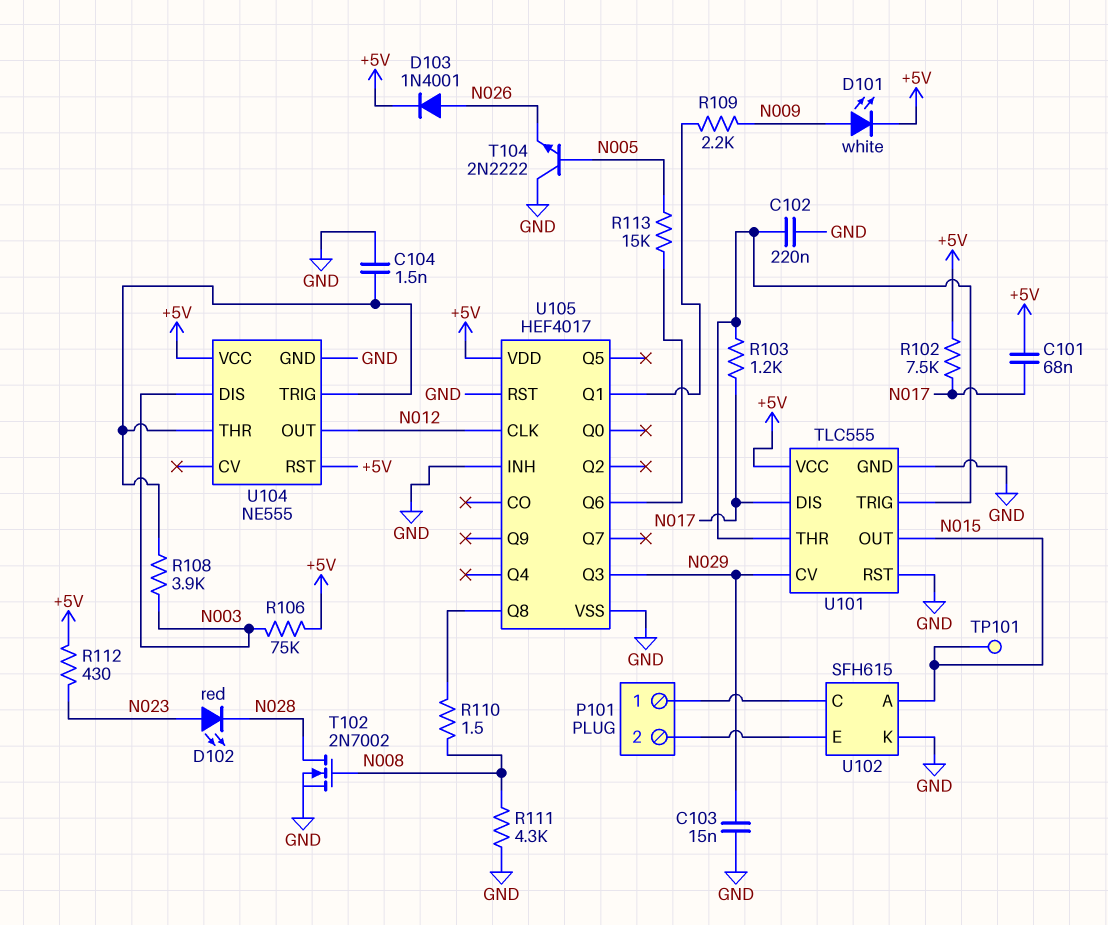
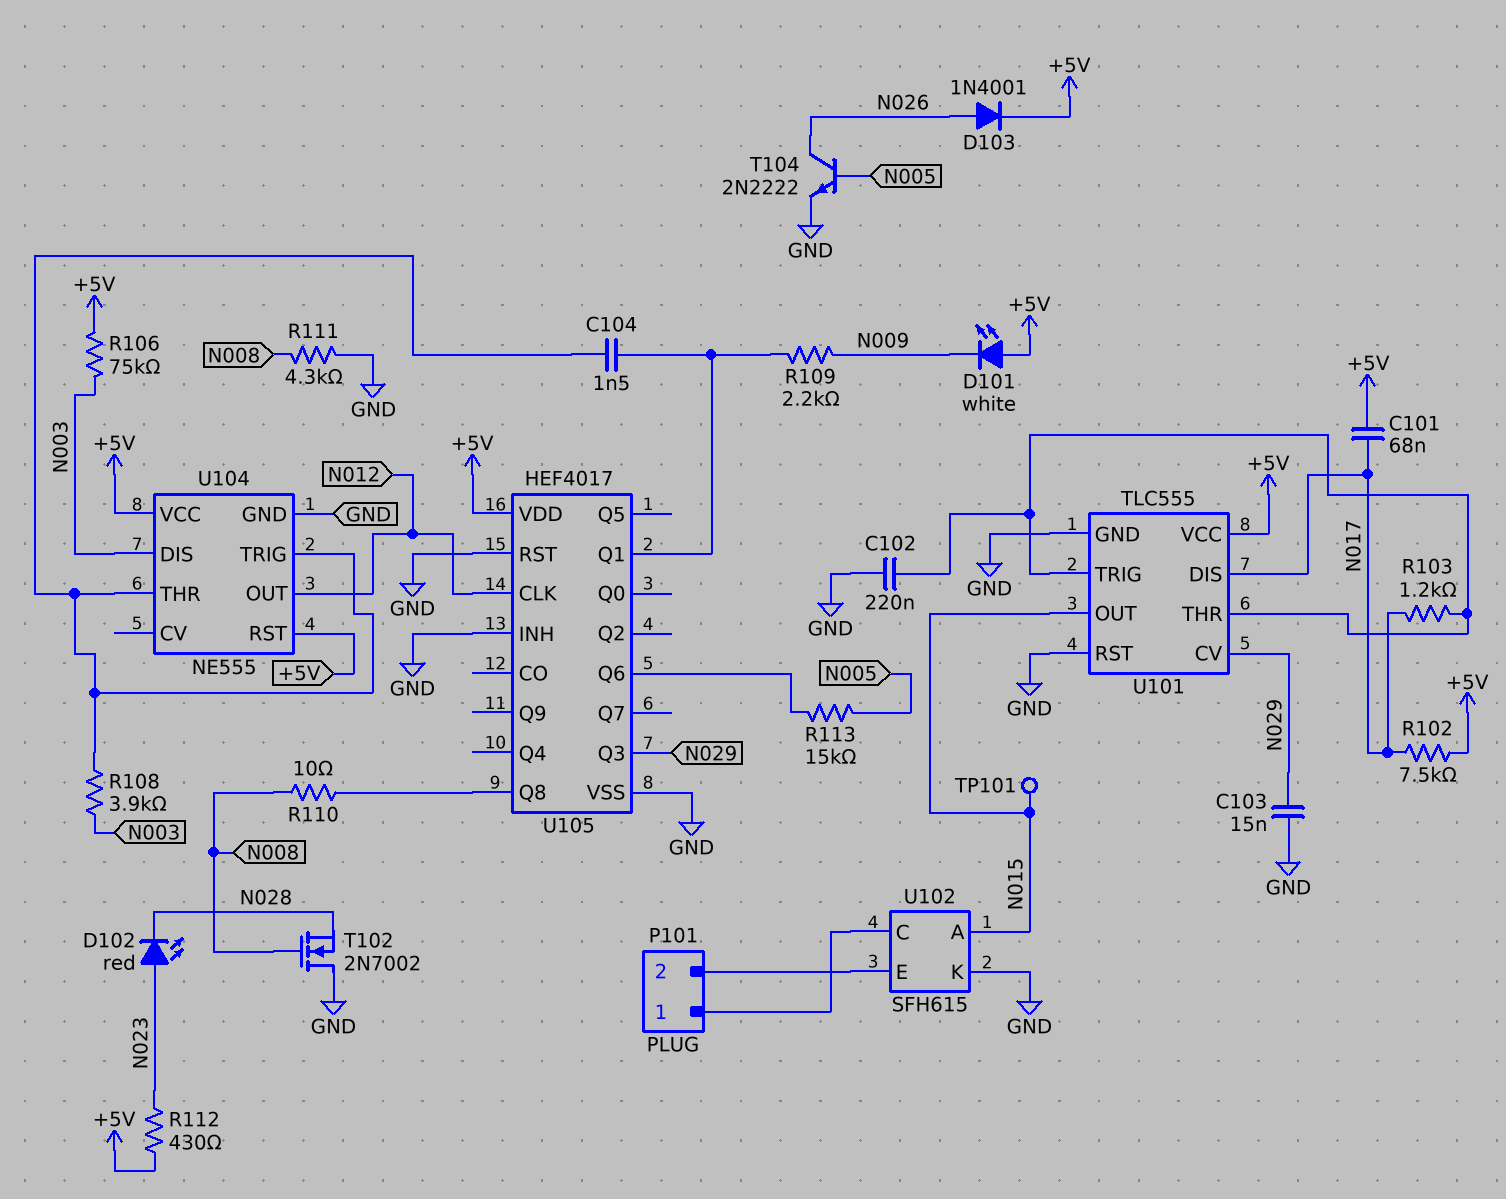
C104: 1.5nF (GND, U104/THR) -> 1.5nF (U104/THR, U105/Q1)
D101: LED white (A N009, K +5V) -> LED white (A +5V, K N009)
R110: 1.5 (N008, U105/Q8) -> 10 (N008, U105/Q8)
T102: NMOS 2N7002 (G N008, D N028, S GND) -> NMOS 2N7002 (G N008, D GND, S N028)
T104: NPN 2N2222 (B N005, C GND, E N026) -> NPN 2N2222 (B N005, C N026, E GND)

